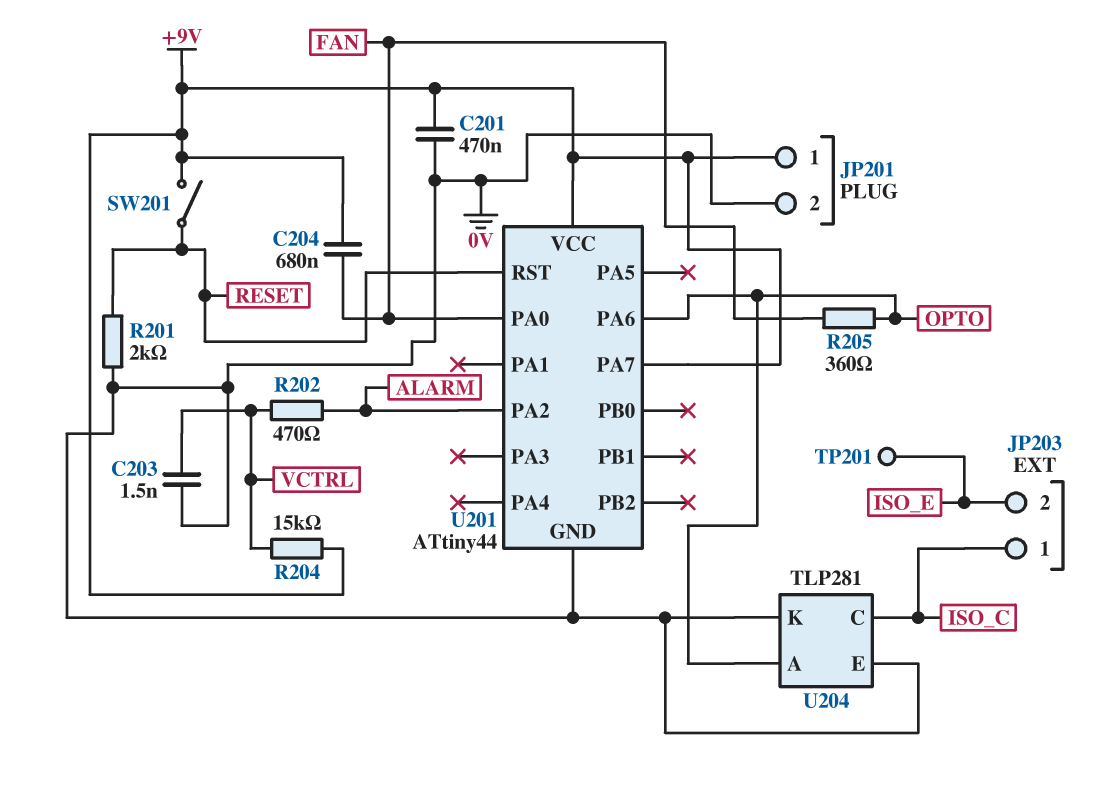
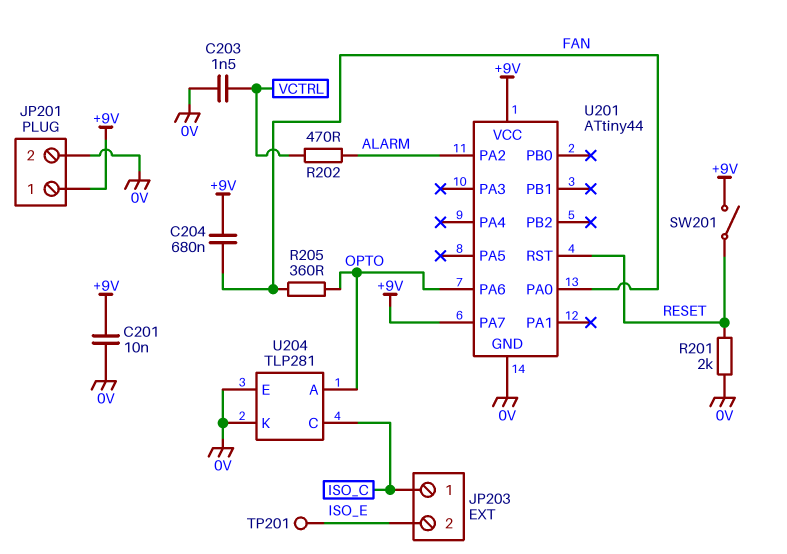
C201: 470nF (+9V, 0V) -> 10nF (+9V, 0V)
R204: 15k (+9V, VCTRL) -> none

